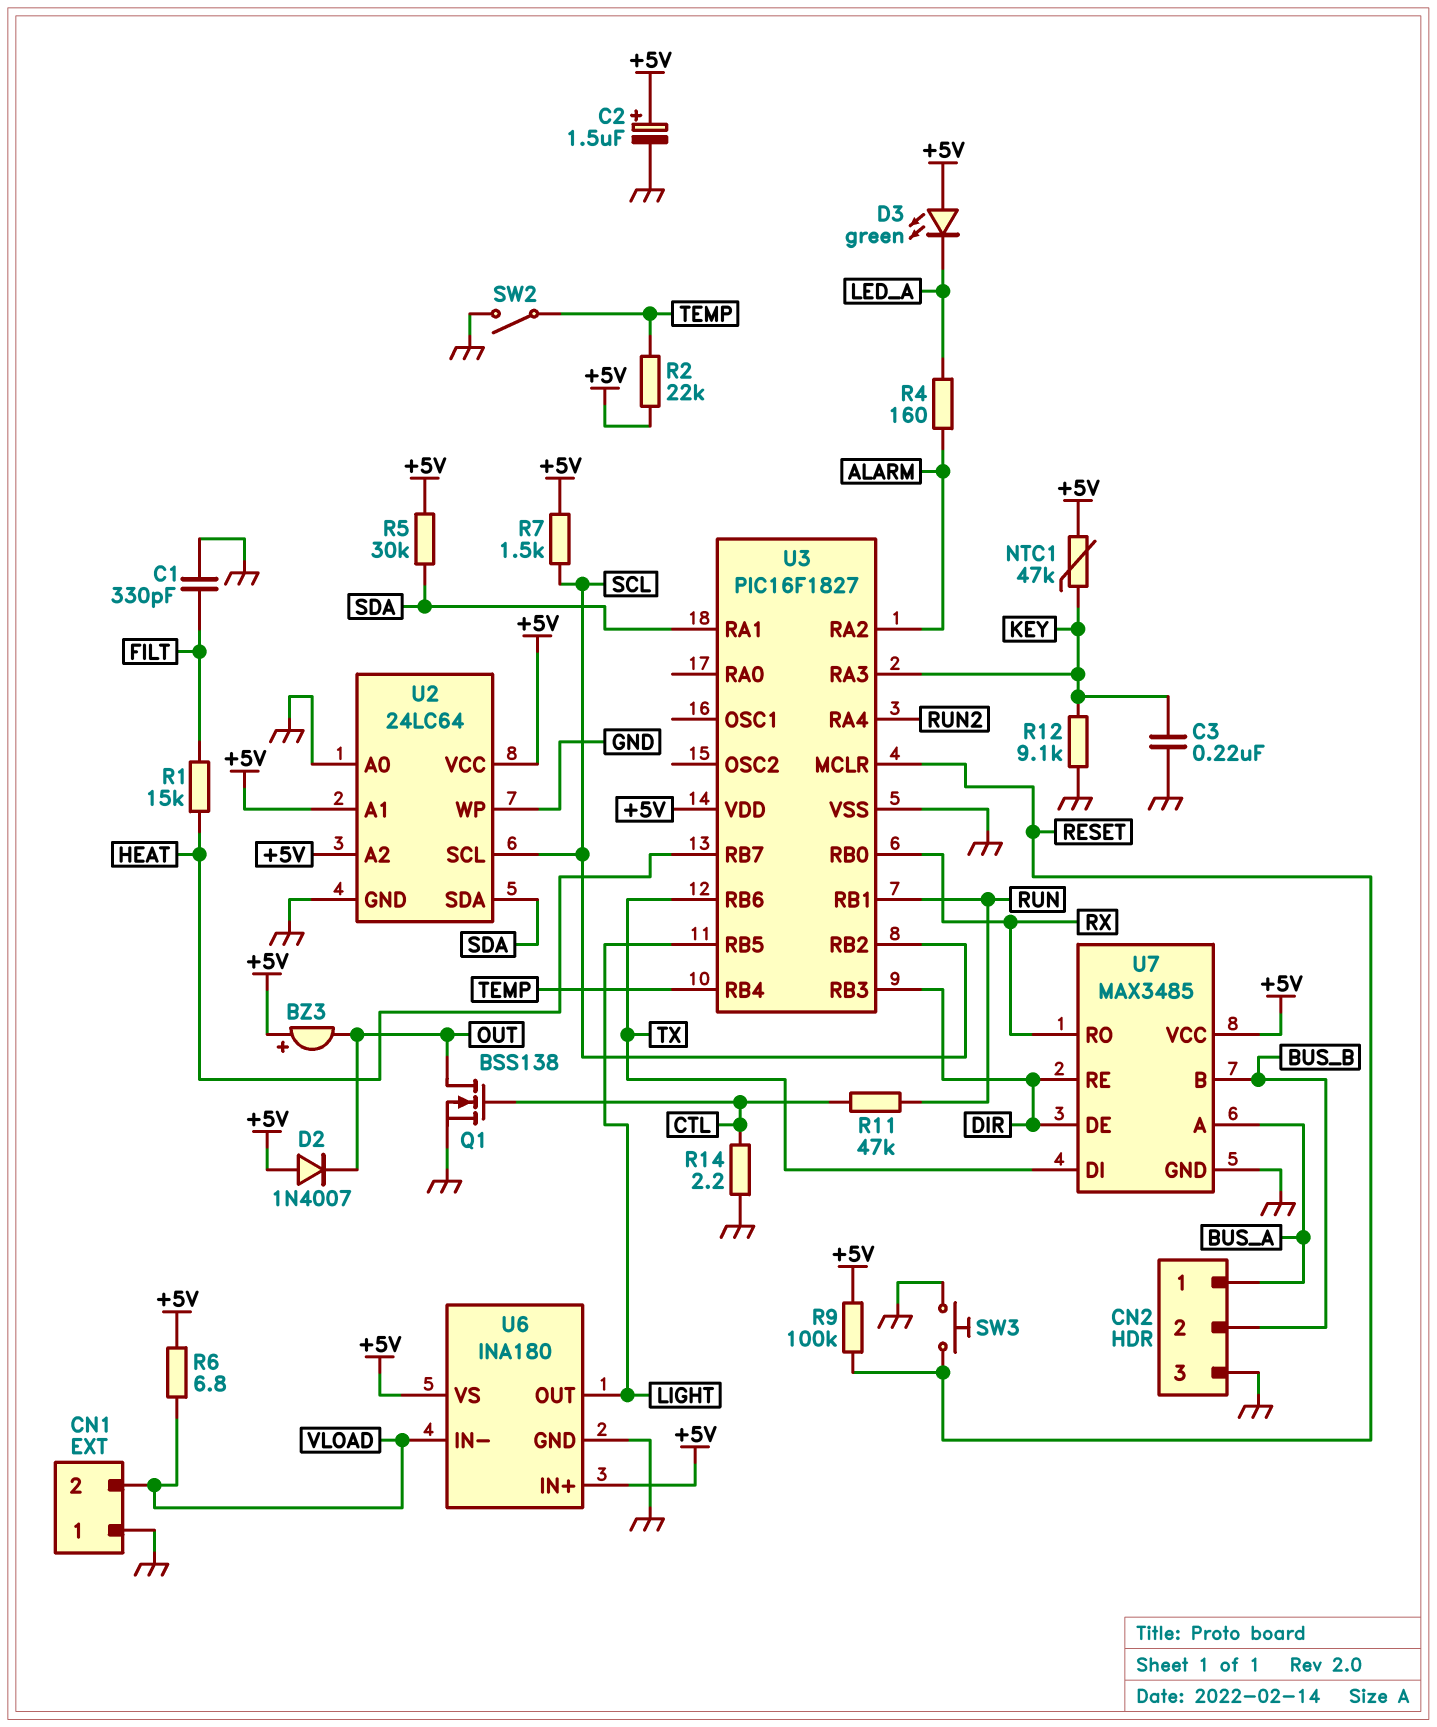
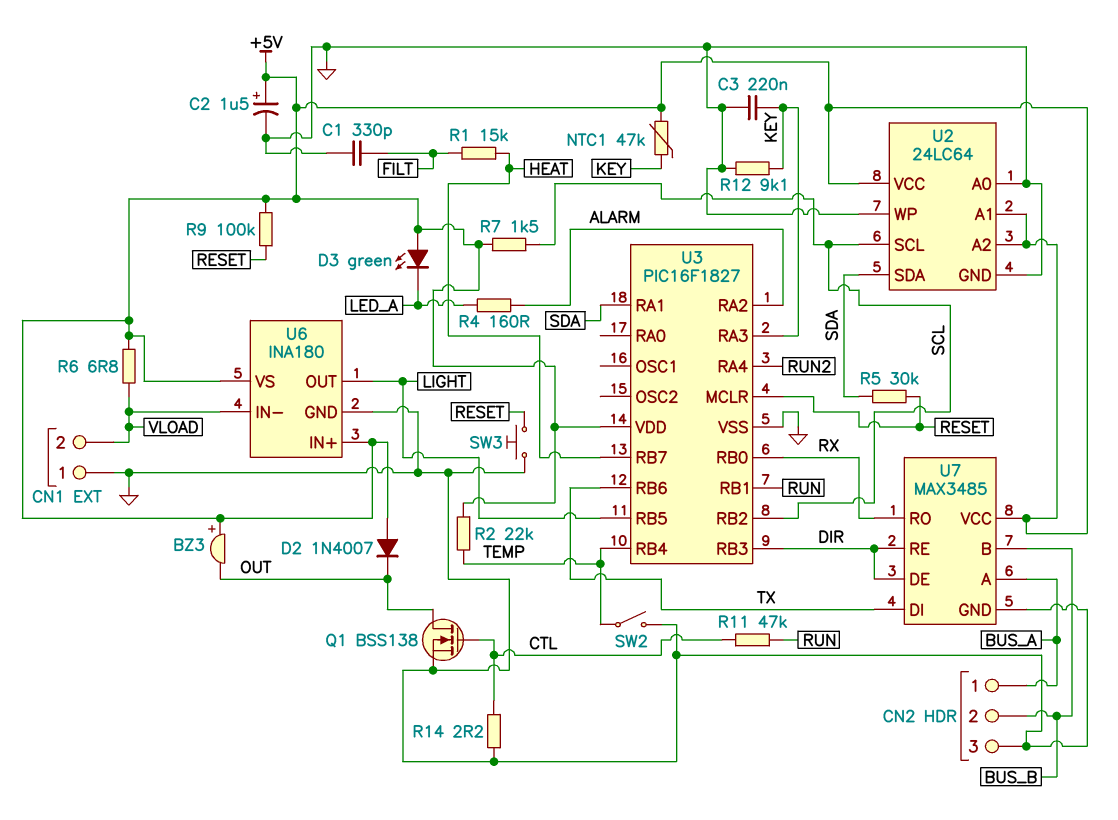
R5: 30k (+5V, SDA) -> 30k (RESET, SDA)

